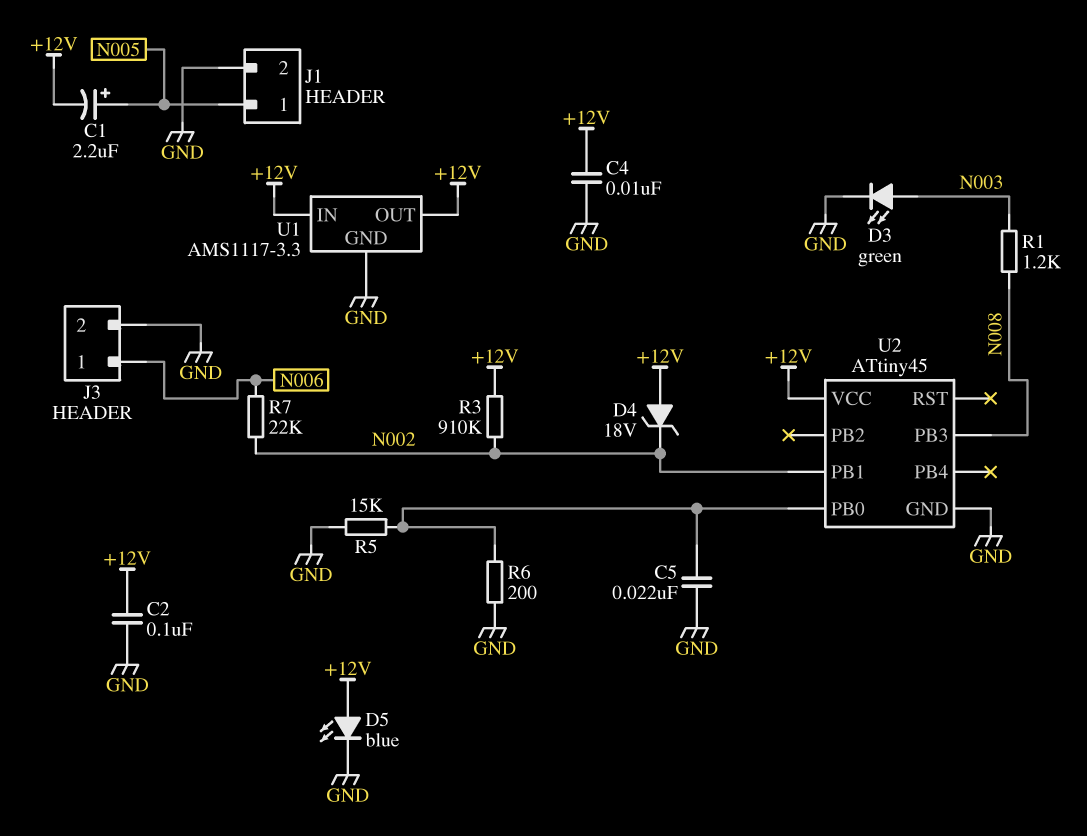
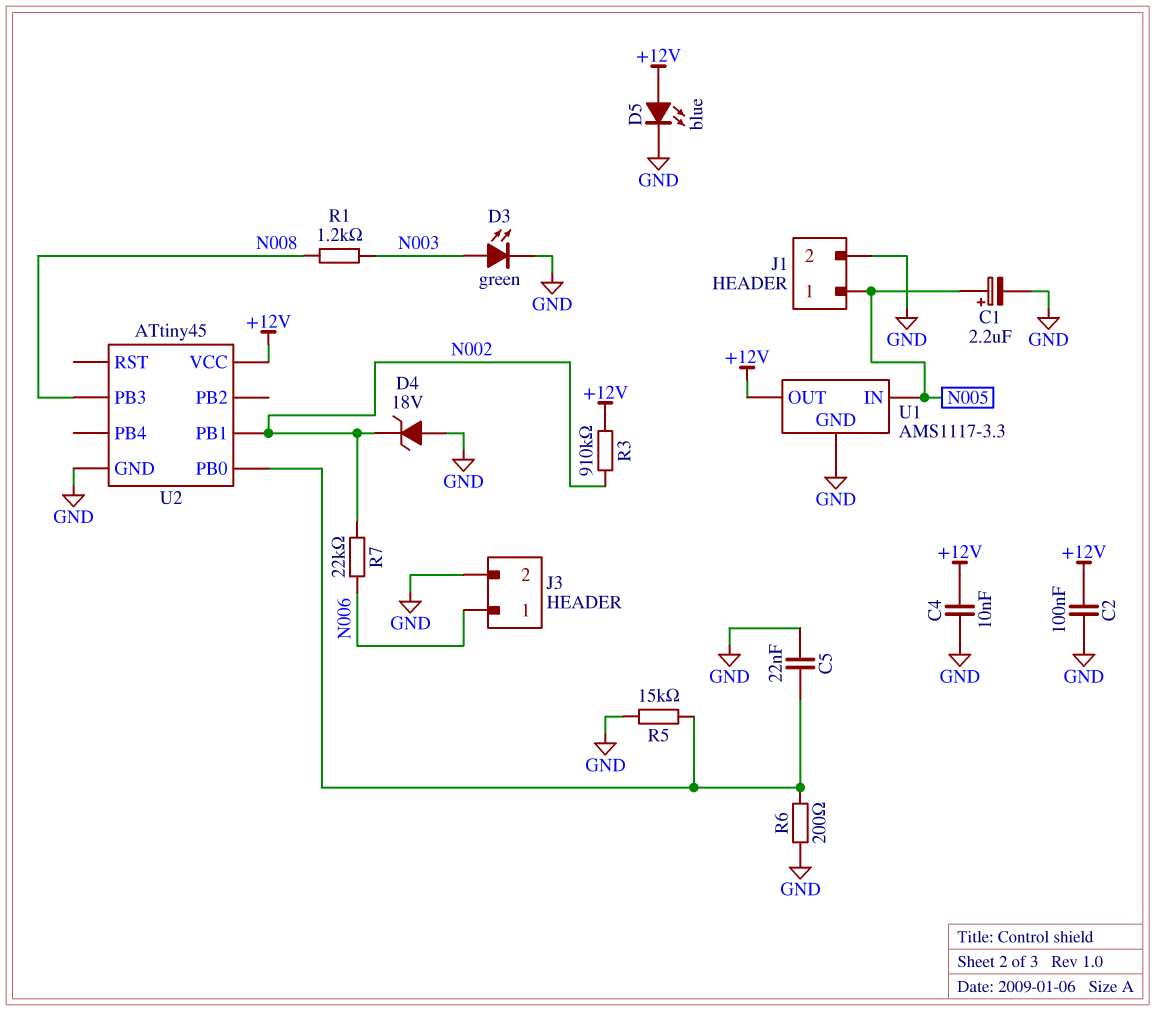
C1: 2.2uF (plus N005, minus +12V) -> 2.2uF (plus N005, minus GND)
D4: zener 18V (A +12V, K N002) -> zener 18V (A GND, K N002)
U1 pin IN: +12V -> N005

